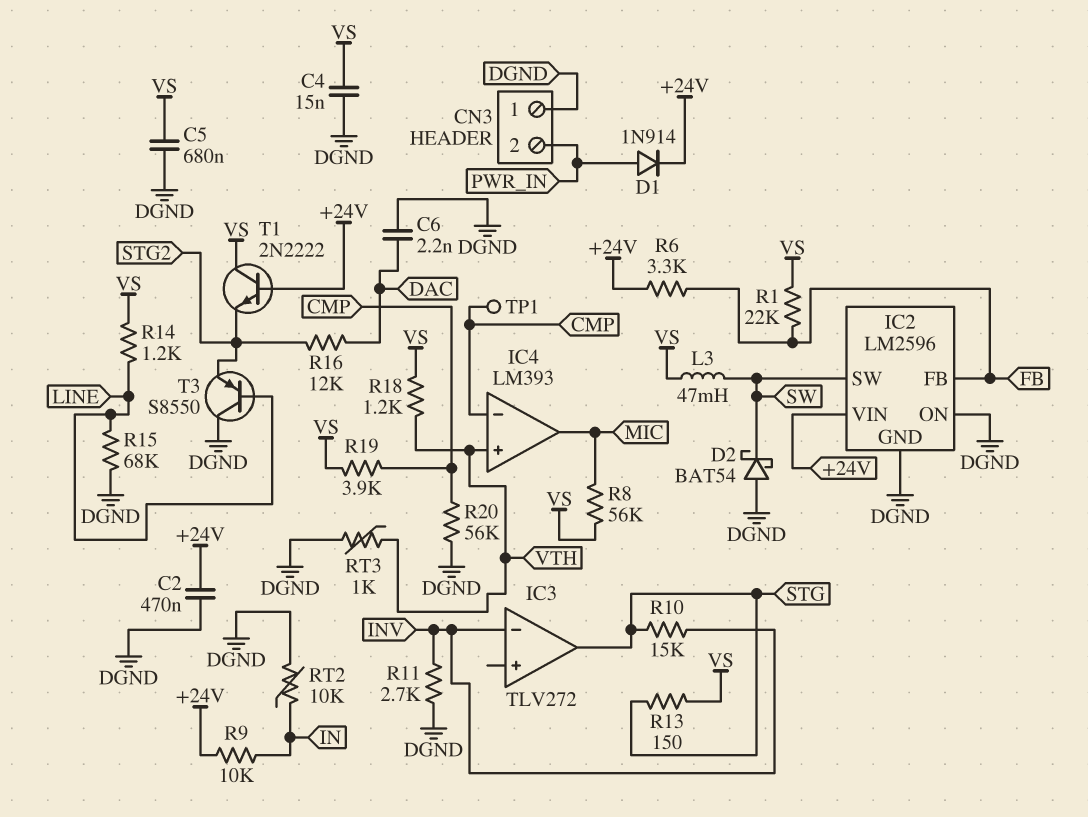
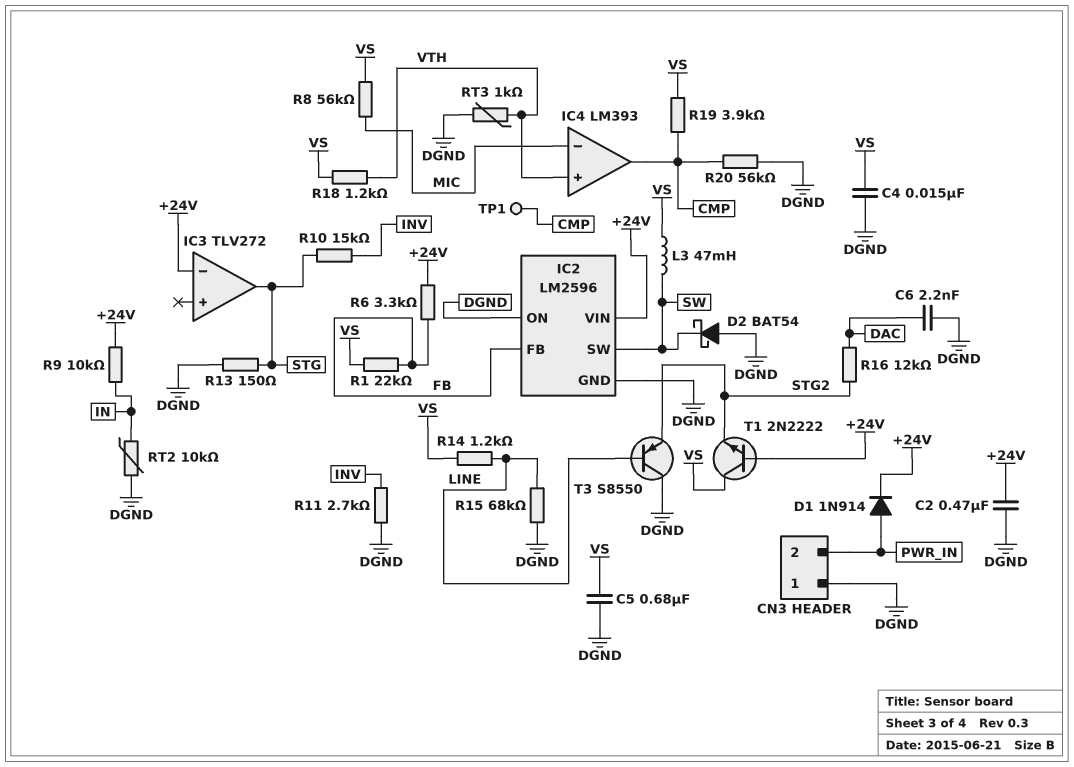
IC3 pin in-: INV -> +24V
IC4 pin in-: CMP -> MIC
IC4 pin out: MIC -> CMP
R13: 150 (STG, VS) -> 150 (DGND, STG)

